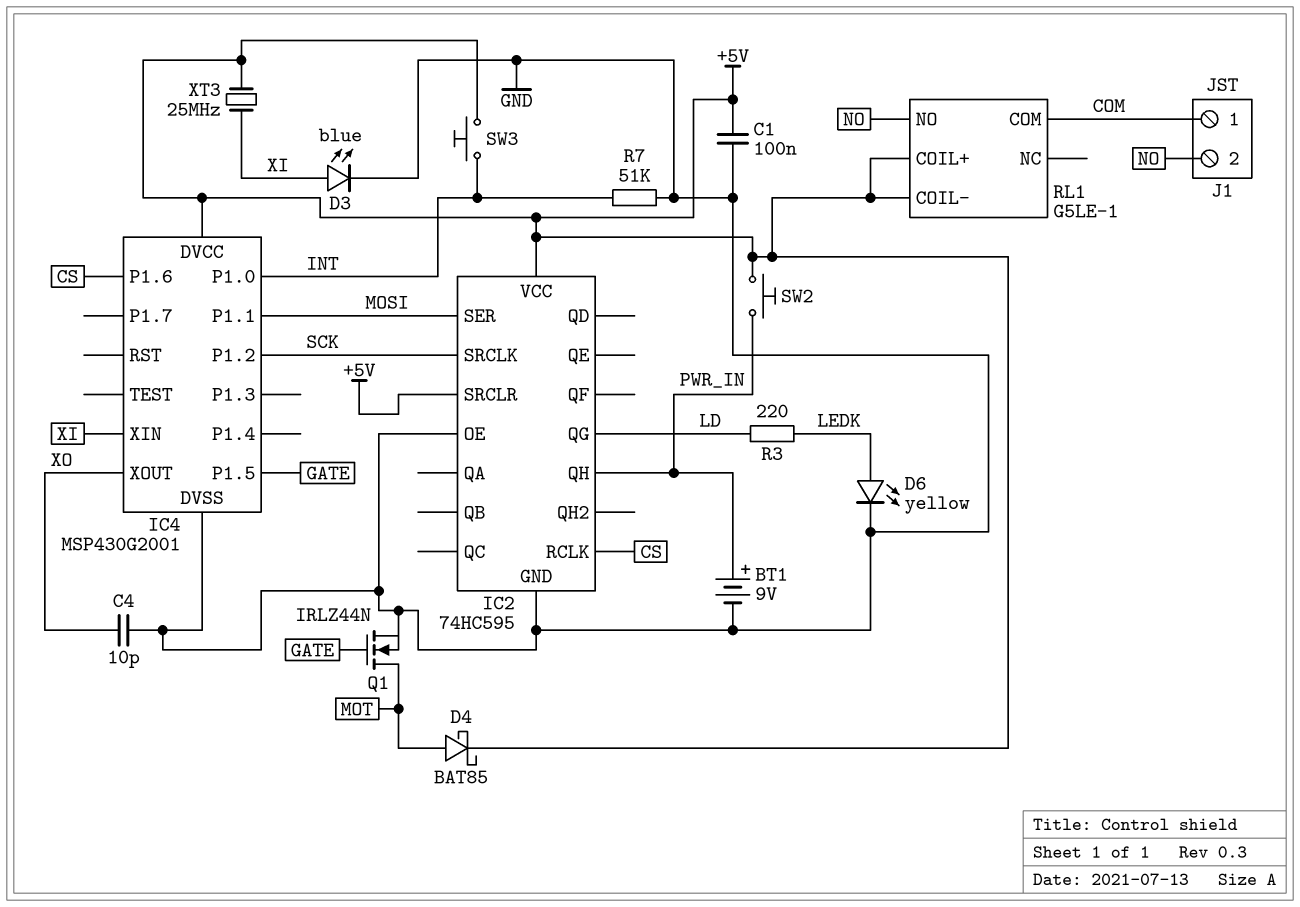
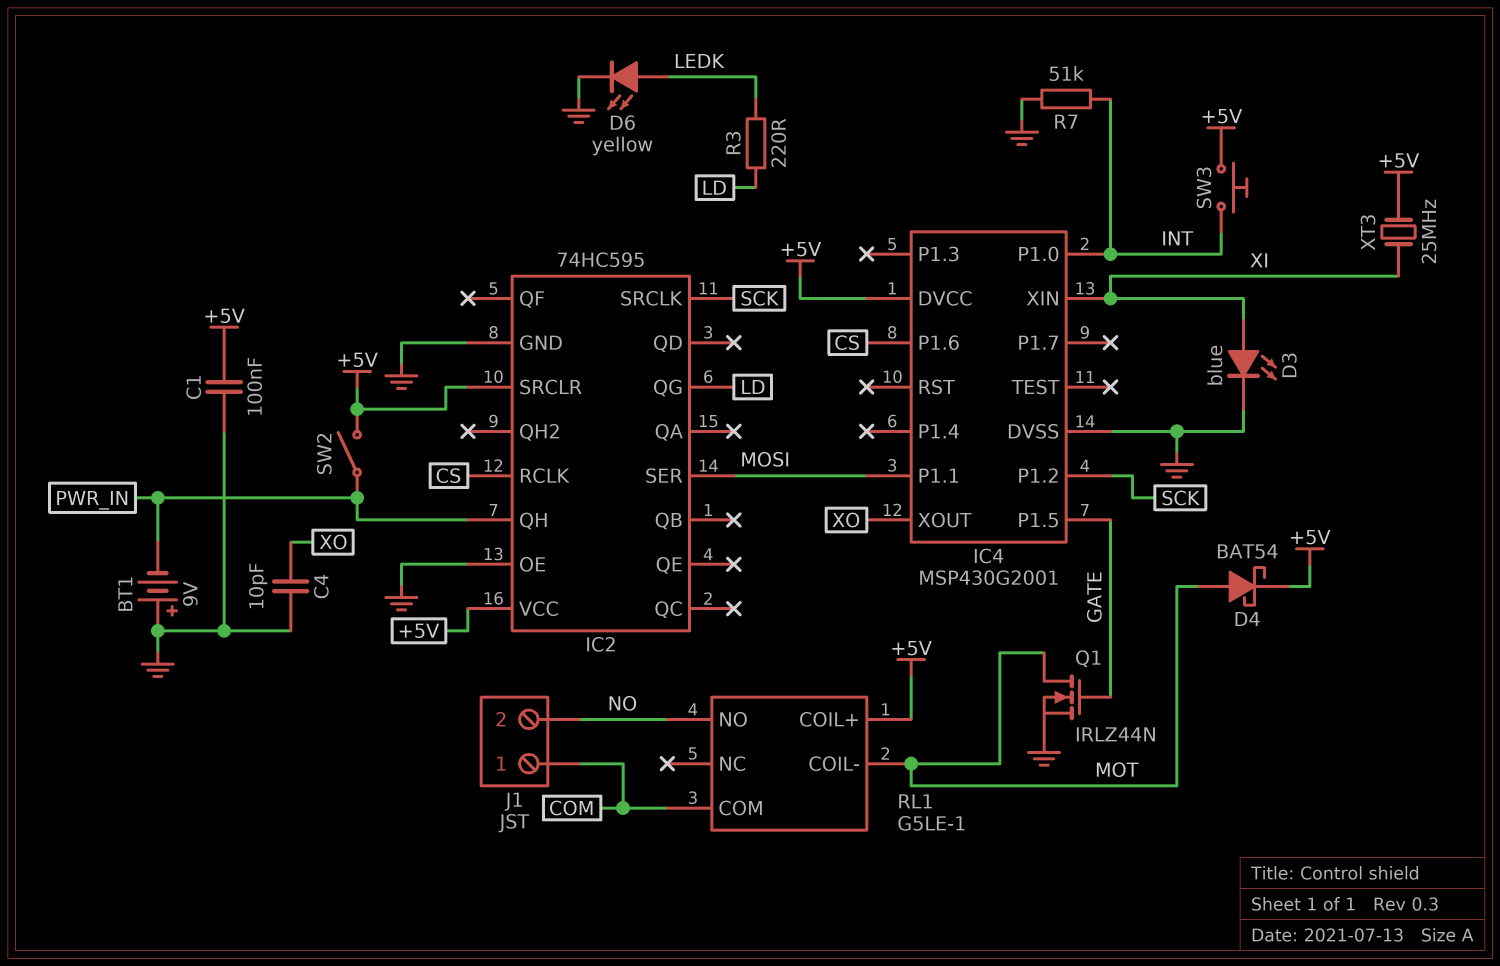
BT1: 9V (plus PWR_IN, minus GND) -> 9V (plus GND, minus PWR_IN)
D4: schottky BAT85 (A MOT, K +5V) -> schottky BAT54 (A MOT, K +5V)
RL1 pin COIL-: +5V -> MOT
SW2: button (+5V, PWR_IN) -> switch (+5V, PWR_IN)

